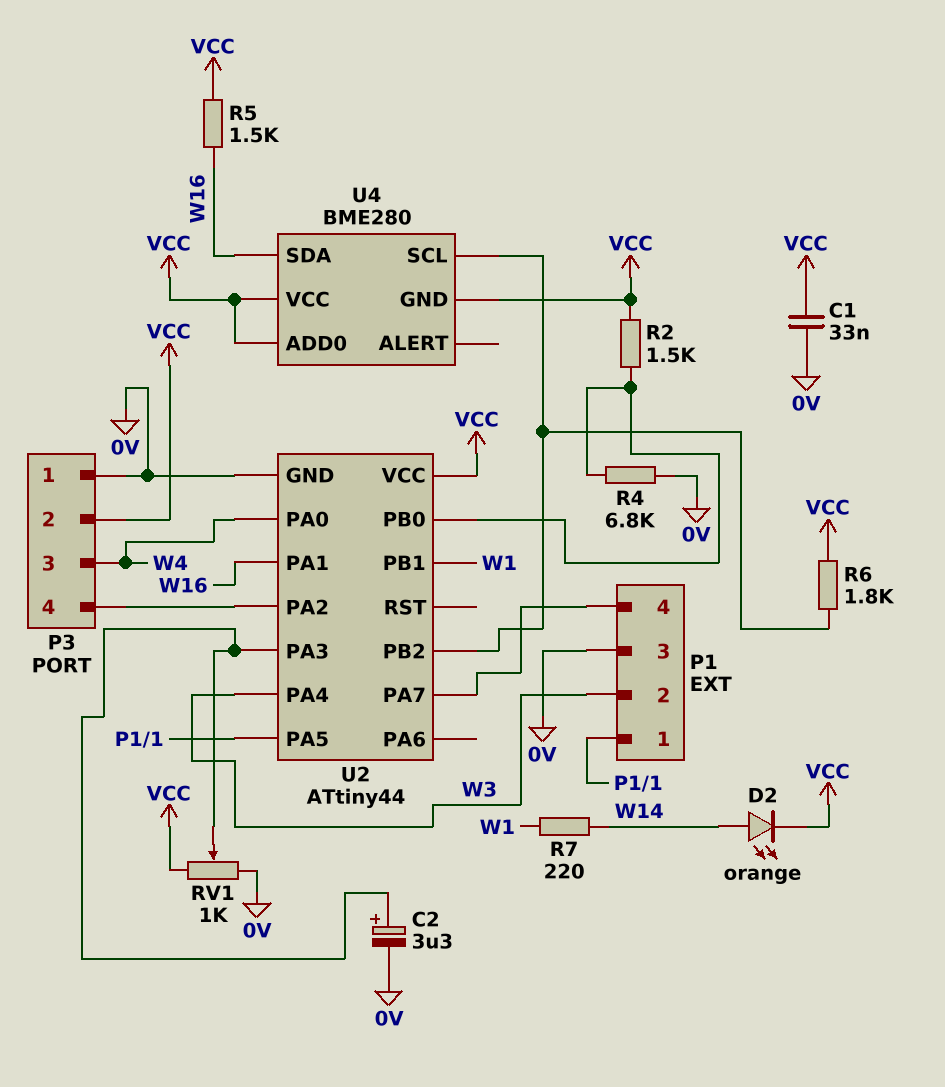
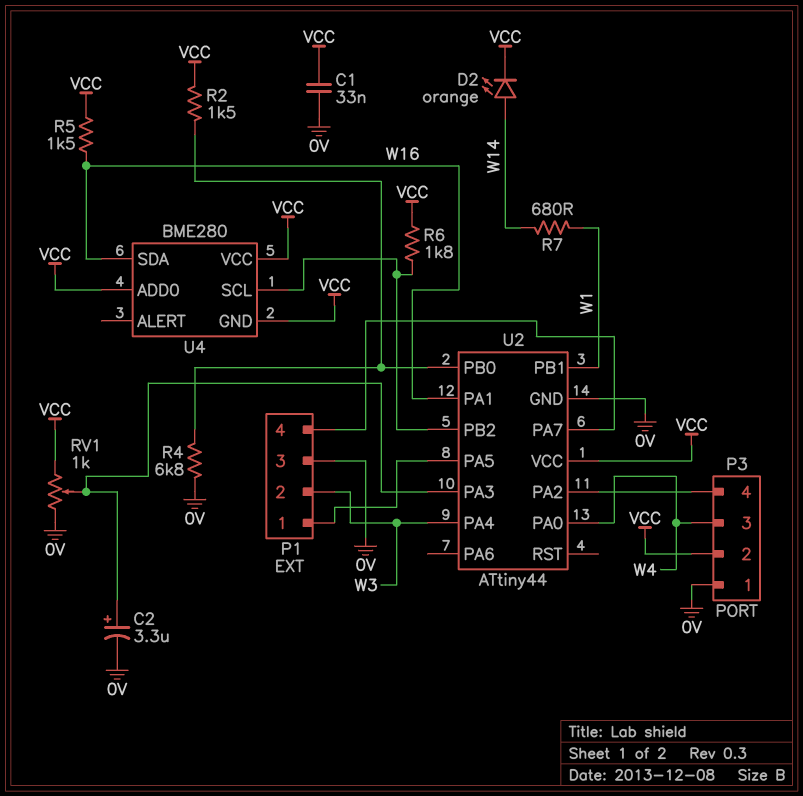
R7: 220 (W1, W14) -> 680 (W1, W14)

